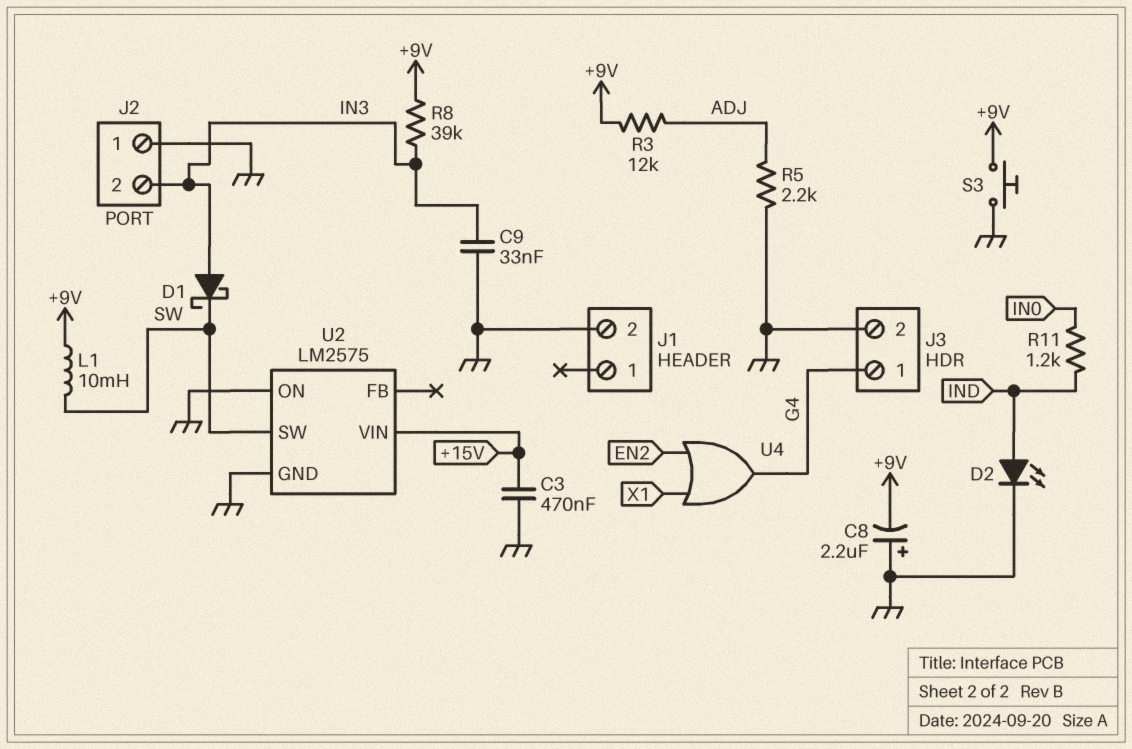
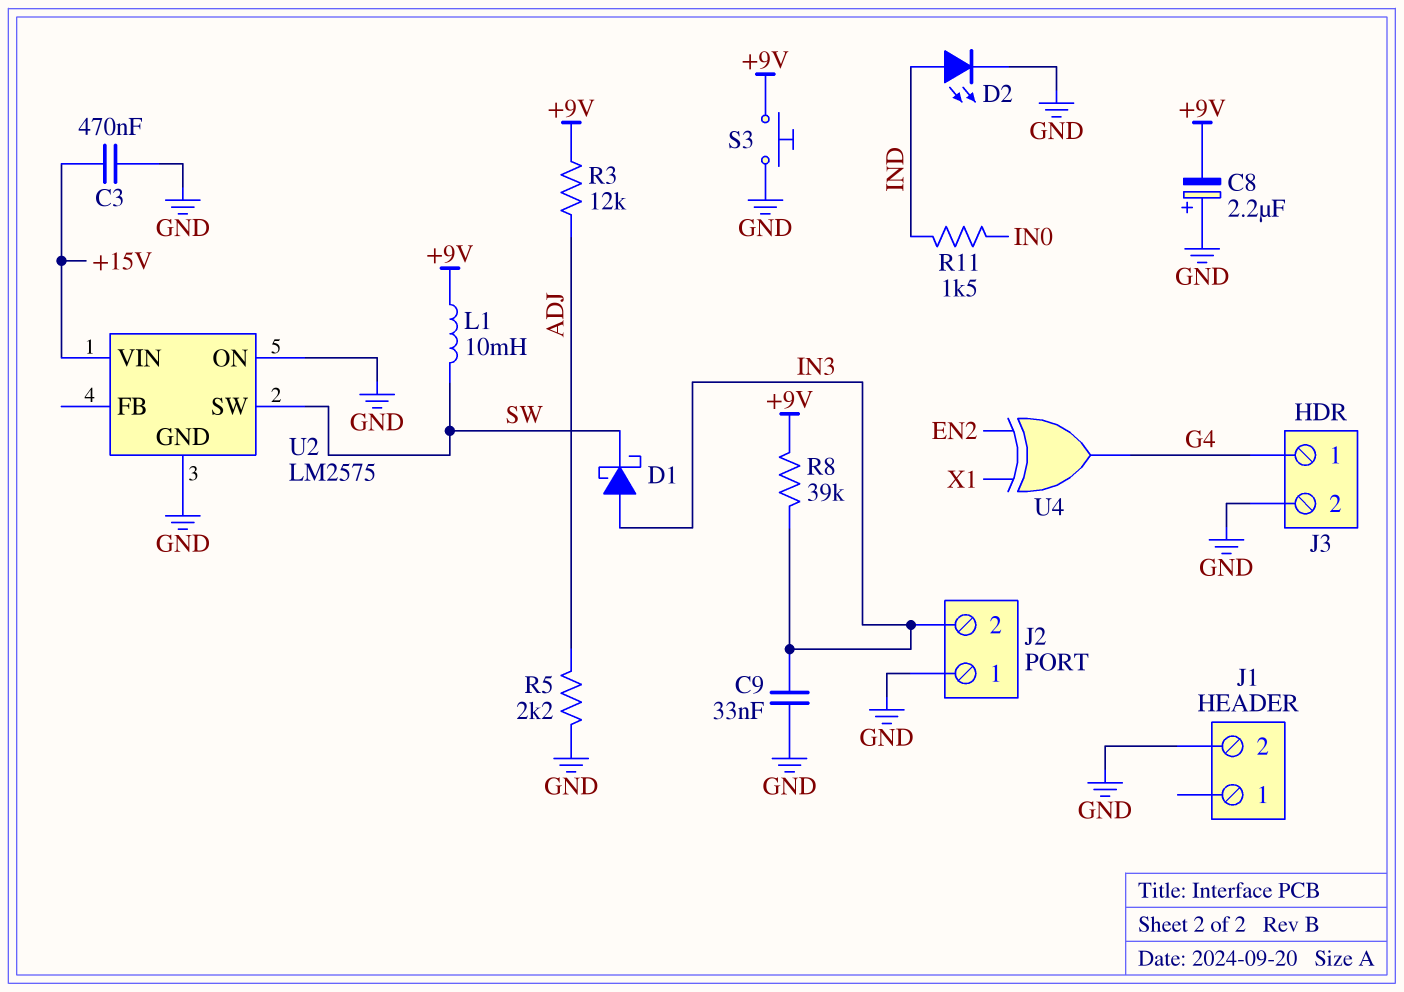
R11: 1.2k (IN0, IND) -> 1.5k (IN0, IND)
U4: OR (in EN2, in X1, out G4) -> XOR (in EN2, in X1, out G4)

